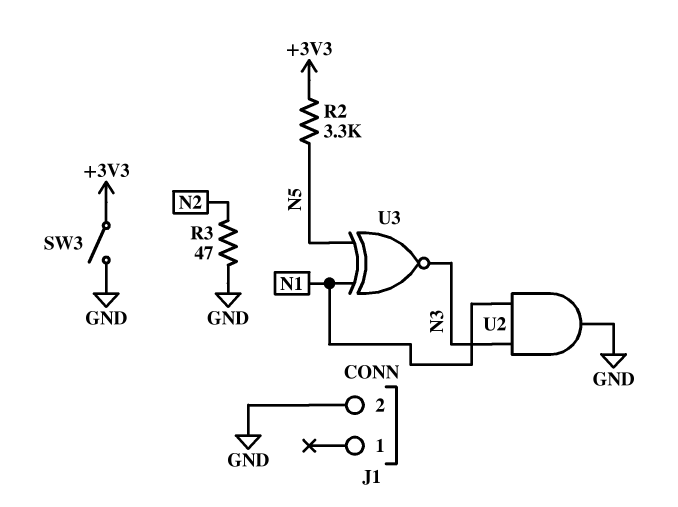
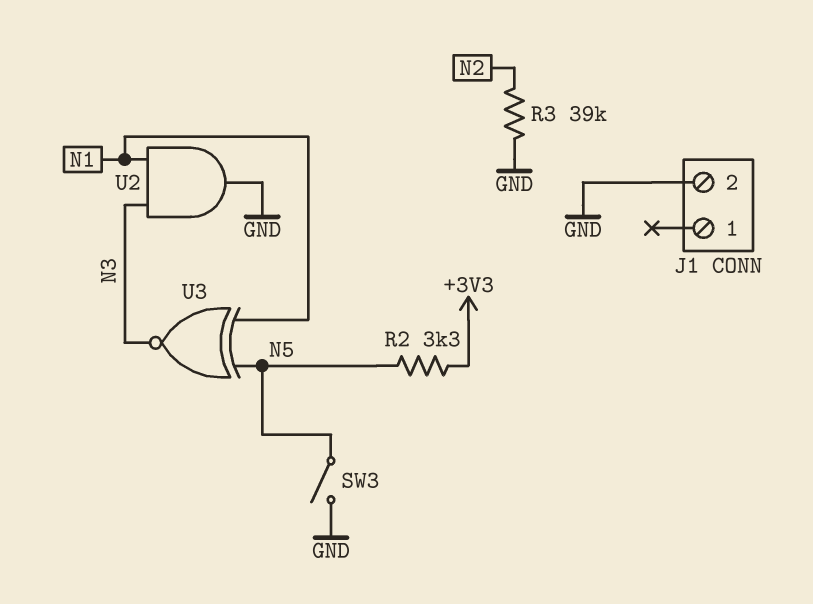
R3: 47 (GND, N2) -> 39k (GND, N2)
SW3: switch (+3V3, GND) -> switch (GND, N5)

